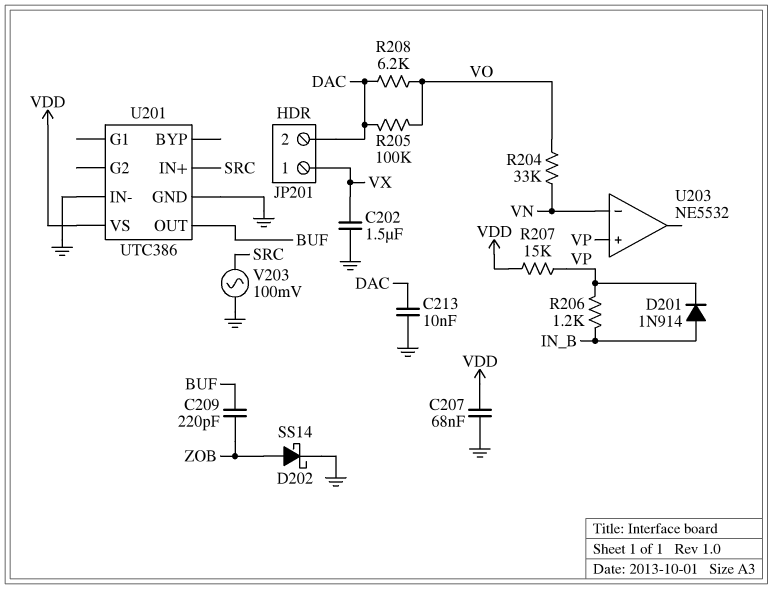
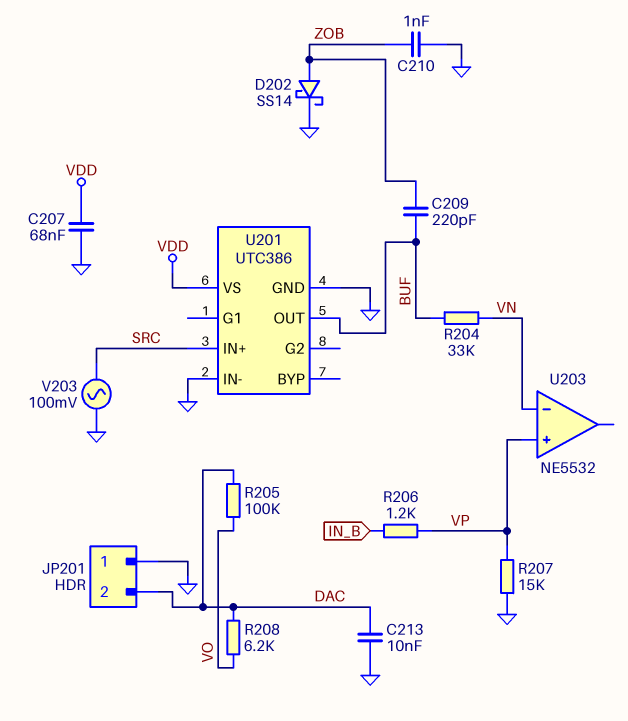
C202: 1.5uF (GND, VX) -> none
C210: none -> 1nF (GND, ZOB)
D201: diode 1N914 (A IN_B, K VP) -> none
JP201 pin 1: VX -> GND
R204: 33k (VN, VO) -> 33k (BUF, VN)
R207: 15k (VDD, VP) -> 15k (GND, VP)

